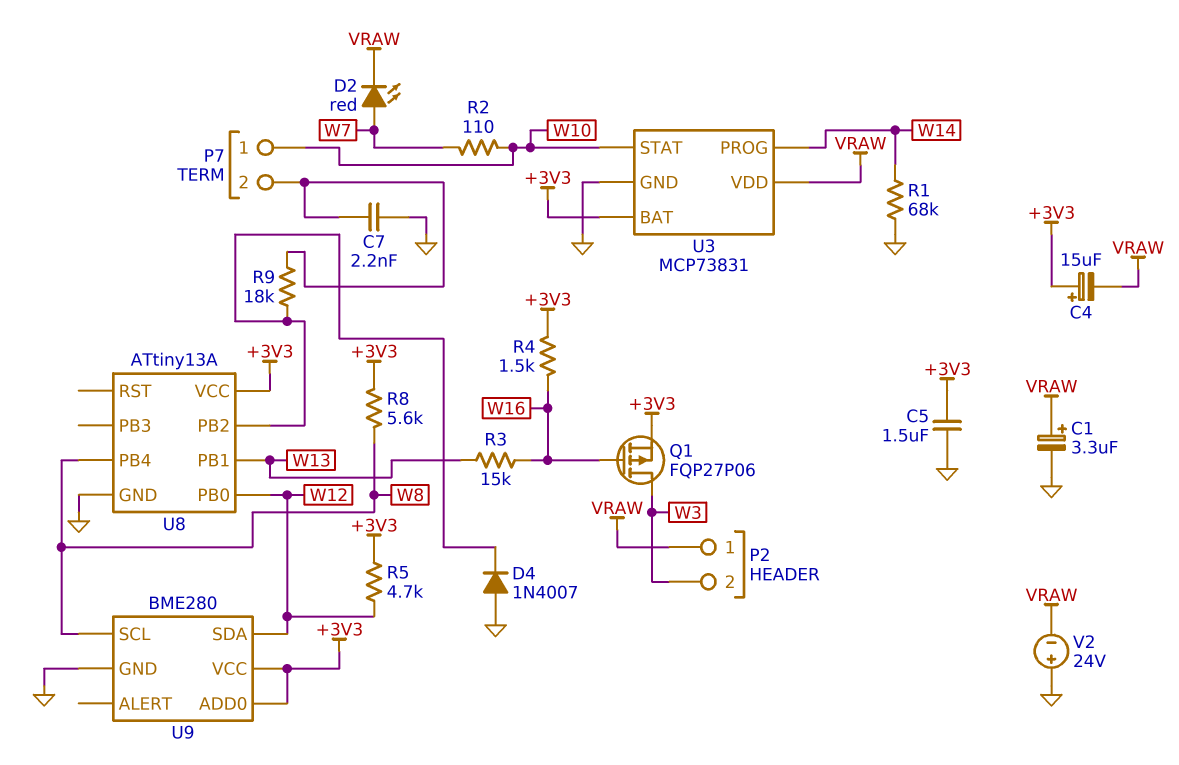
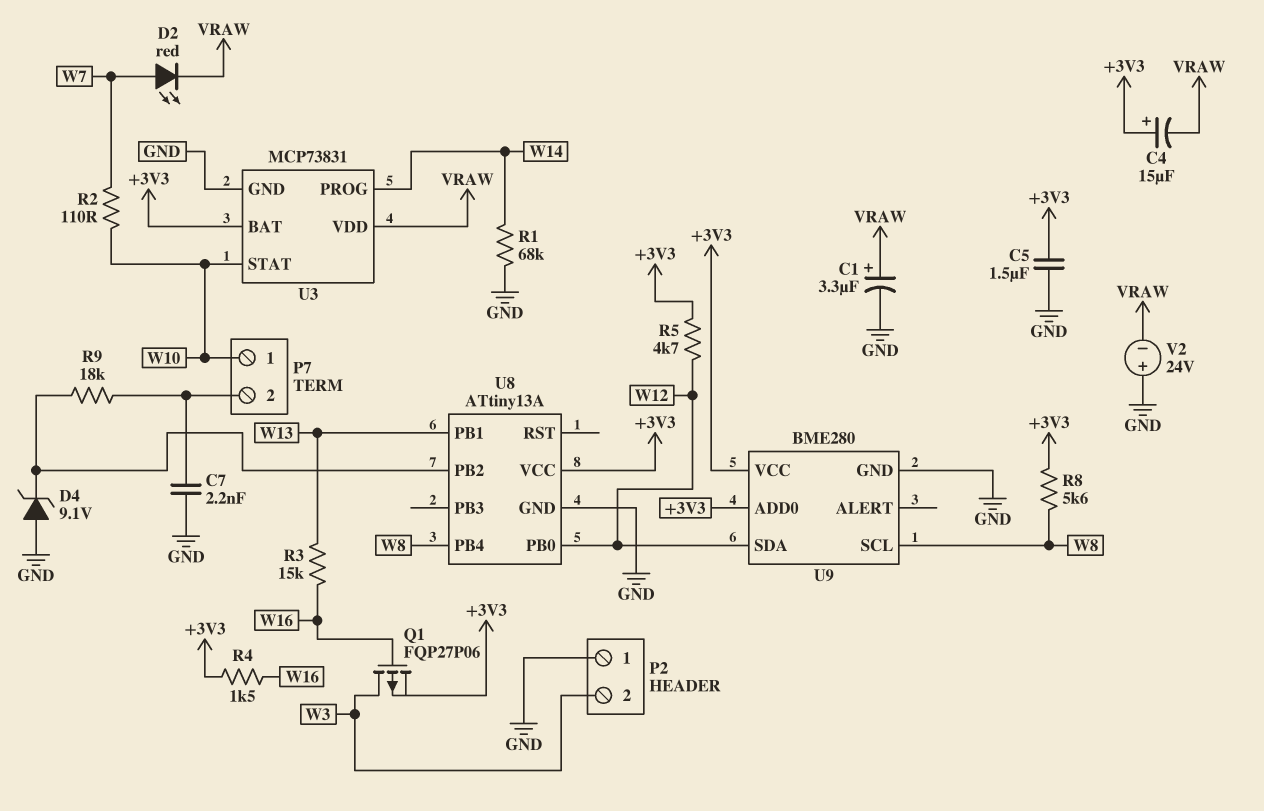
D4: diode 1N4007 (A GND, K U8/PB2) -> zener 9.1V (A GND, K U8/PB2)
P2 pin 1: VRAW -> GND

